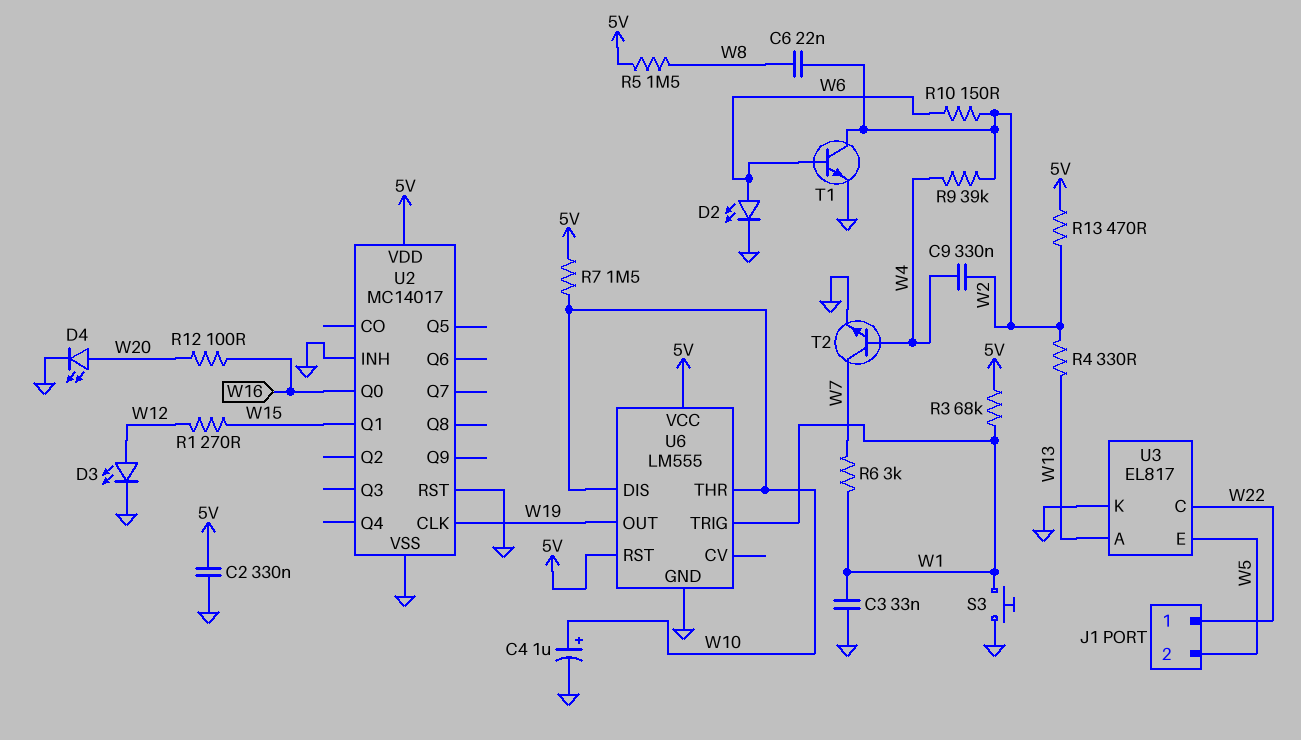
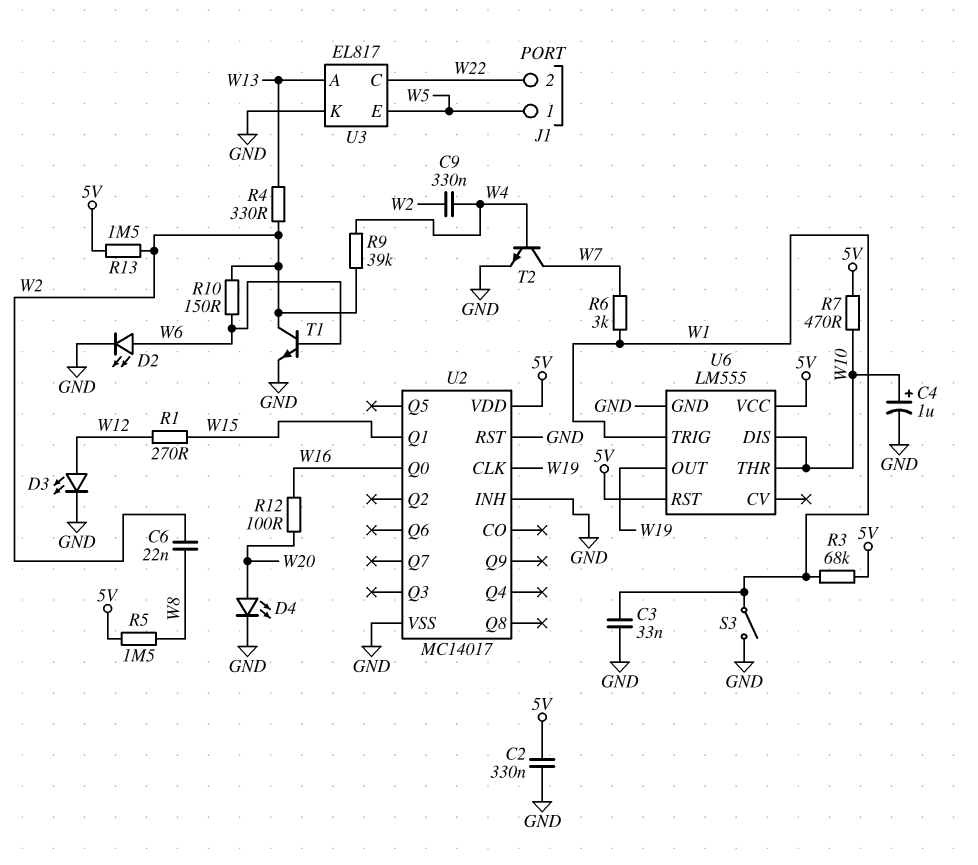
J1 pin 1: W22 -> W5
J1 pin 2: W5 -> W22
R7: 1.5M (5V, W10) -> 470 (5V, W10)
R13: 470 (5V, W2) -> 1.5M (5V, W2)
S3: button (GND, W1) -> switch (GND, W1)

